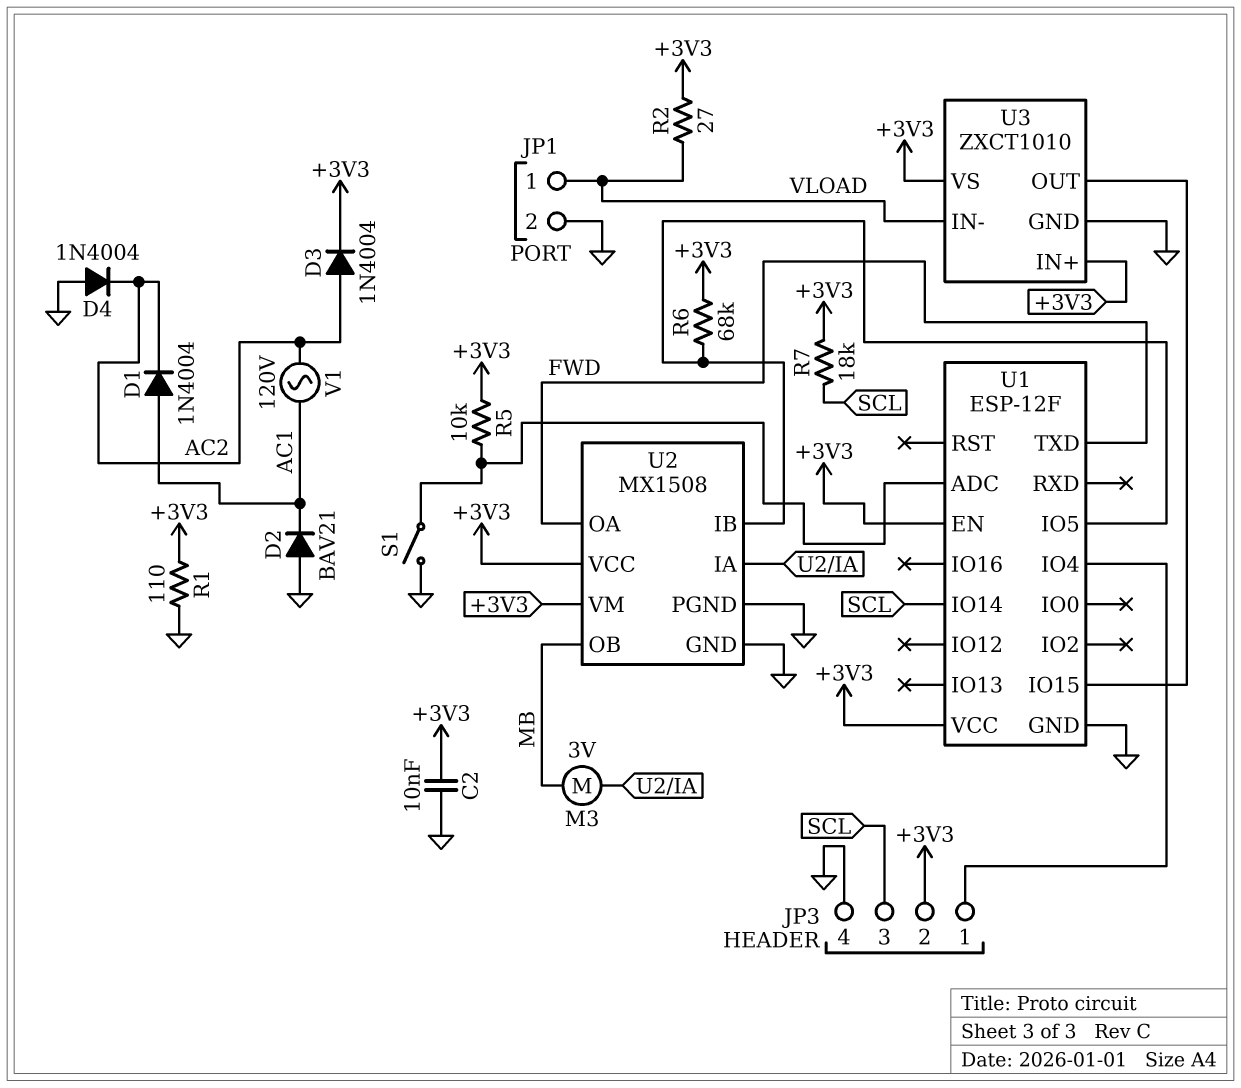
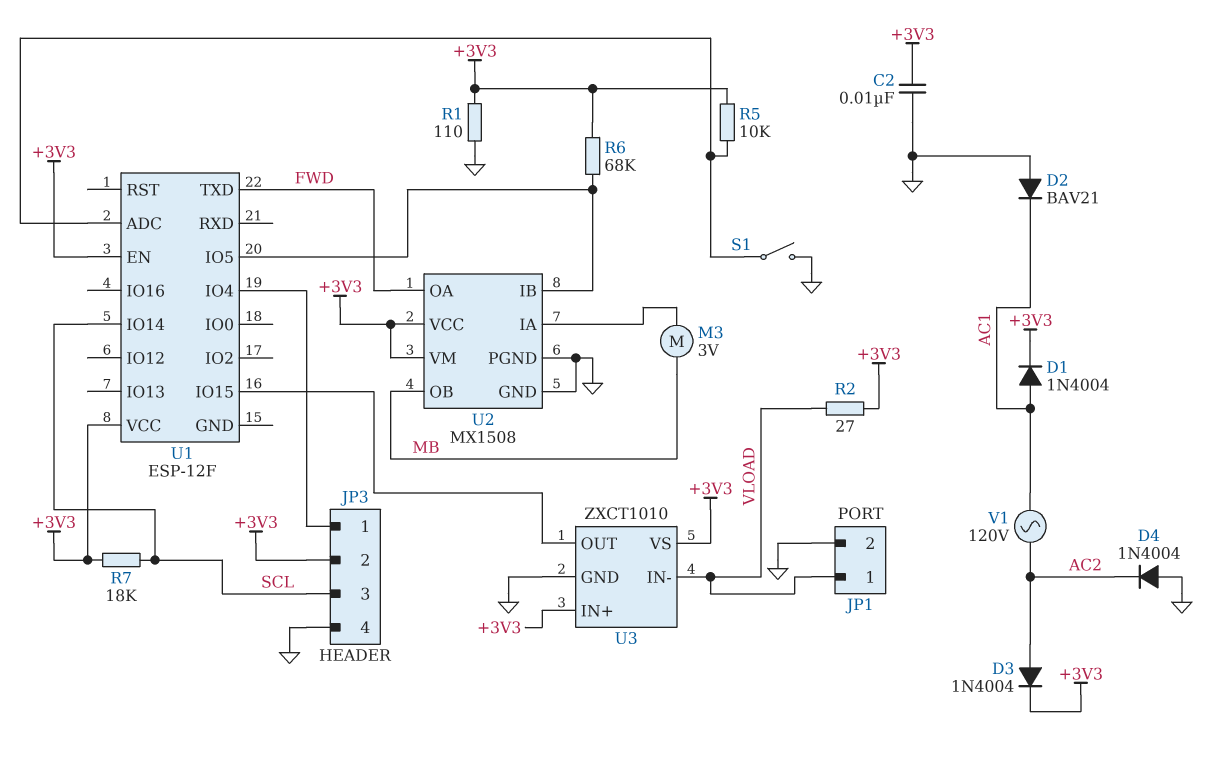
D1: diode 1N4004 (A AC1, K AC2) -> diode 1N4004 (A AC1, K +3V3)
U1 pin GND: GND -> none

